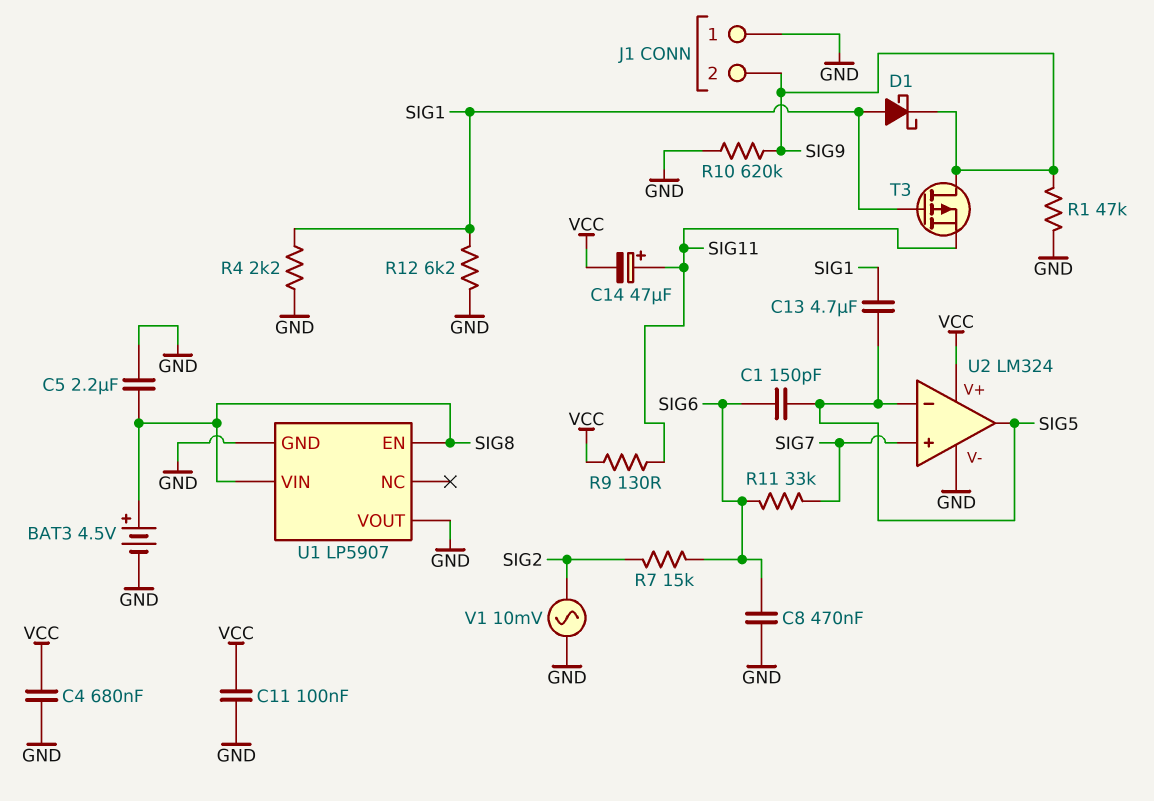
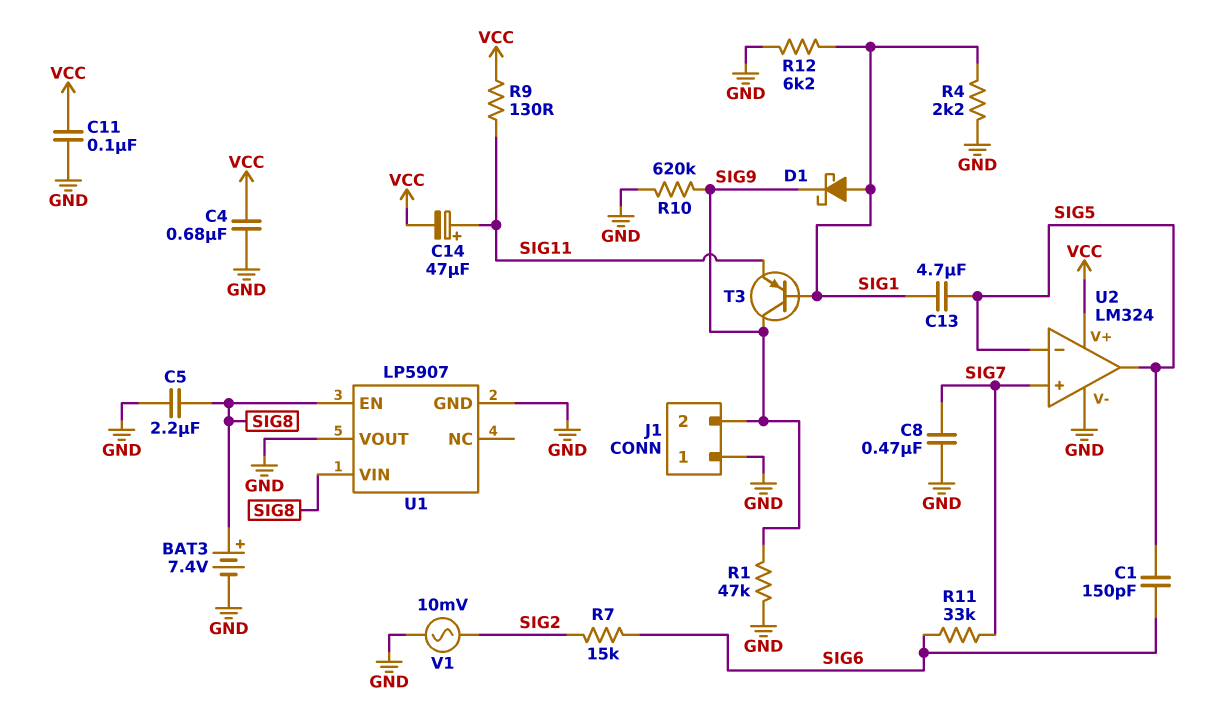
BAT3: 4.5V (plus SIG8, minus GND) -> 7.4V (plus SIG8, minus GND)
C8: 470nF (GND, SIG6) -> 470nF (GND, SIG7)
T3: PMOS (G SIG1, D SIG9, S SIG11) -> PNP (B SIG1, C SIG9, E SIG11)

